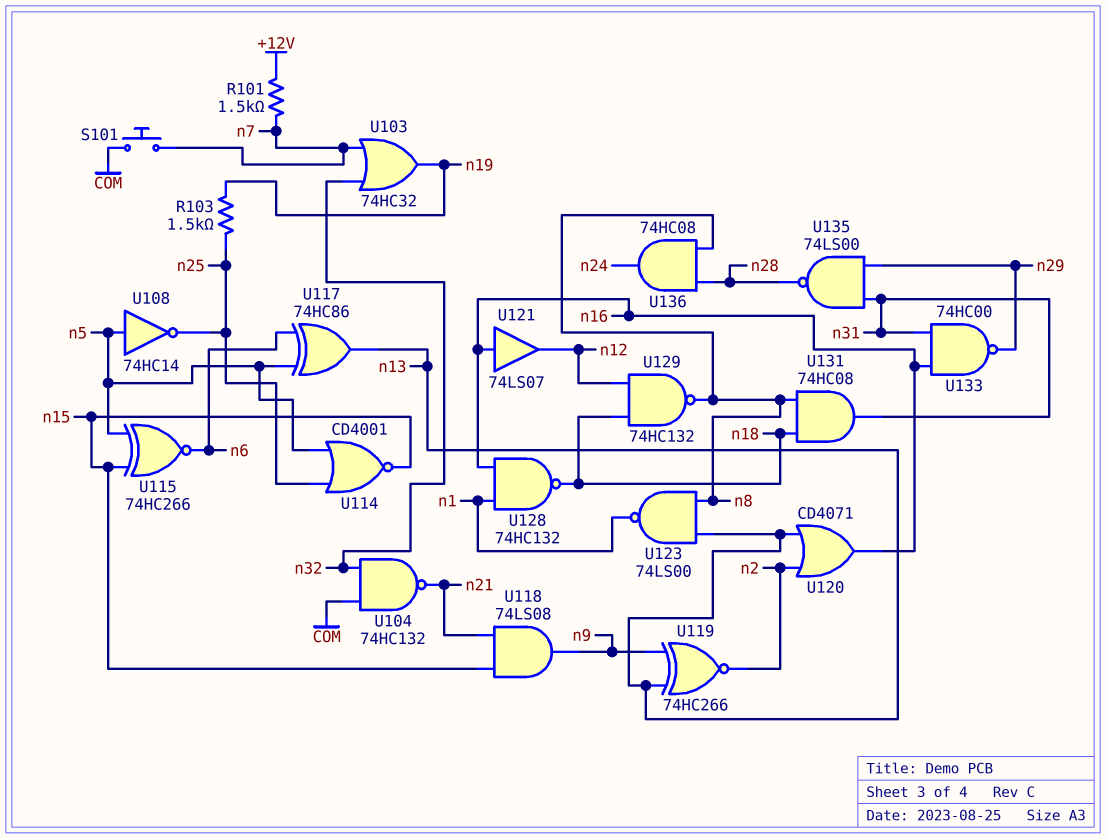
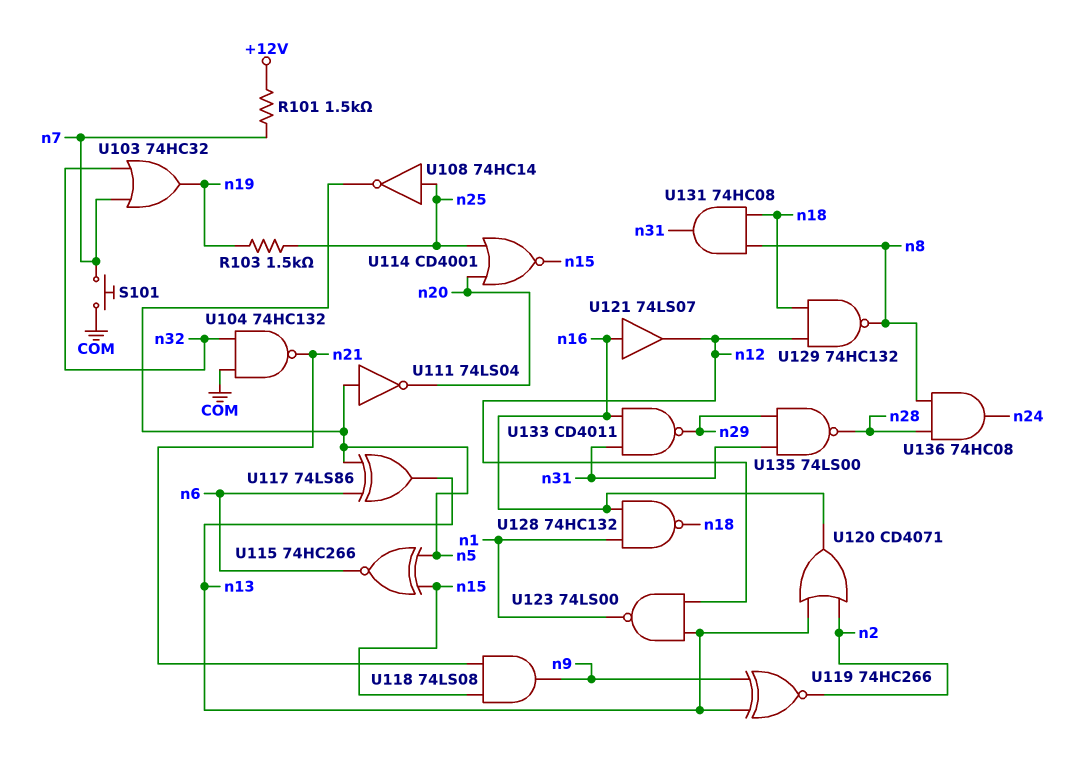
U108: NOT 74HC14 (in n5, out n25) -> NOT 74HC14 (in n25, out n5)
U111: none -> NOT 74LS04 (in n5, out n20)
U114: NOR CD4001 (in n5, in n25, out n15) -> NOR CD4001 (in n20, in n25, out n15)
U117: XOR 74HC86 (in n5, in n6, out n13) -> XOR 74LS86 (in n5, in n6, out n13)
U123: NAND 74LS00 (in n8, in n13, out n1) -> NAND 74LS00 (in n12, in n13, out n1)
U133: NAND 74HC00 (in n16, in n31, out n29) -> NAND CD4011 (in n16, in n31, out n29)

